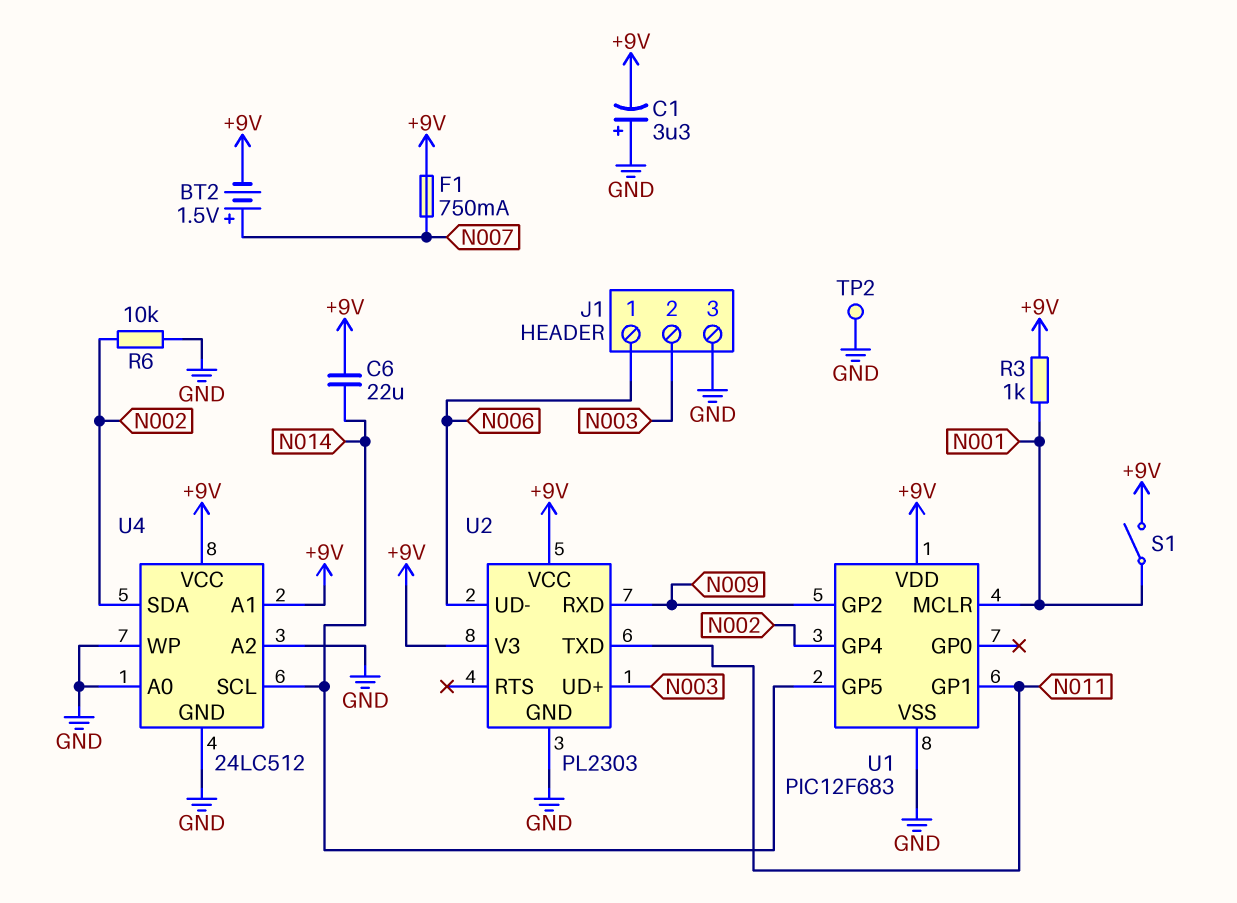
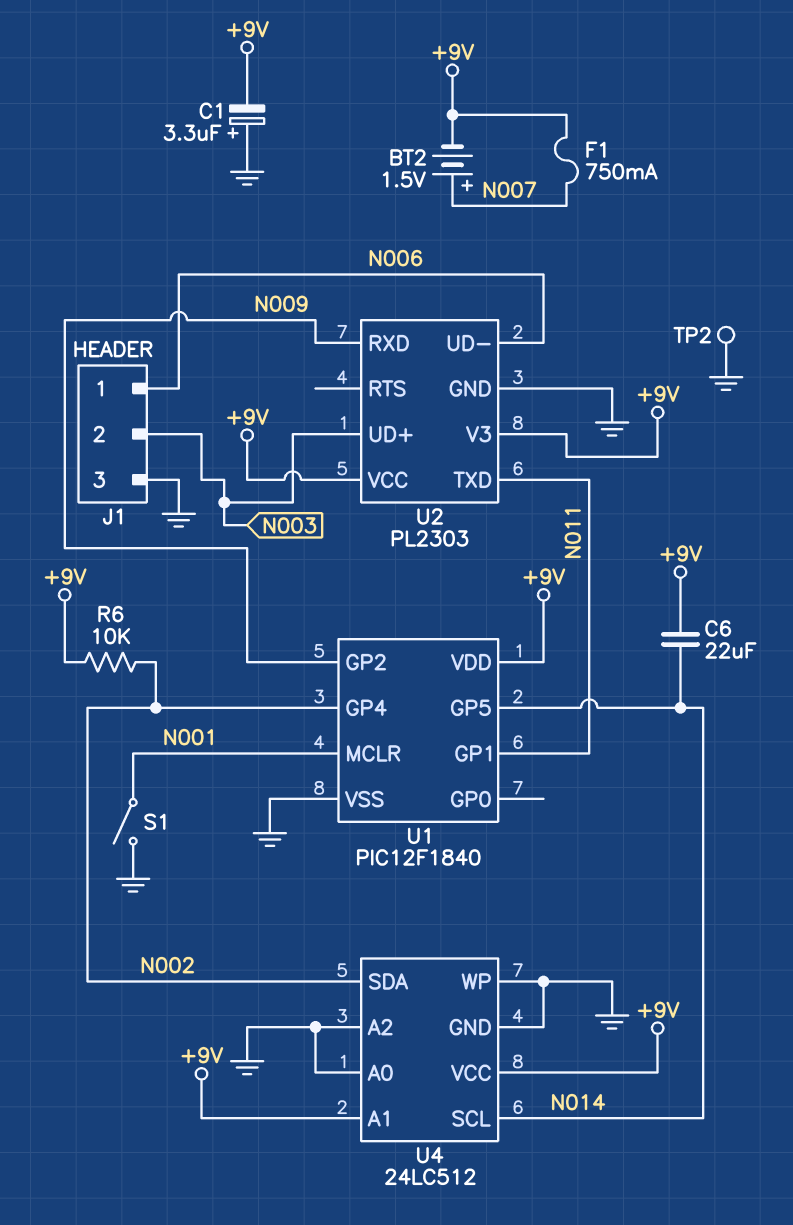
R3: 1k (+9V, N001) -> none
R6: 10k (GND, N002) -> 10k (+9V, N002)
S1: switch (+9V, N001) -> switch (GND, N001)
U1: PIC12F683 -> PIC12F1840

